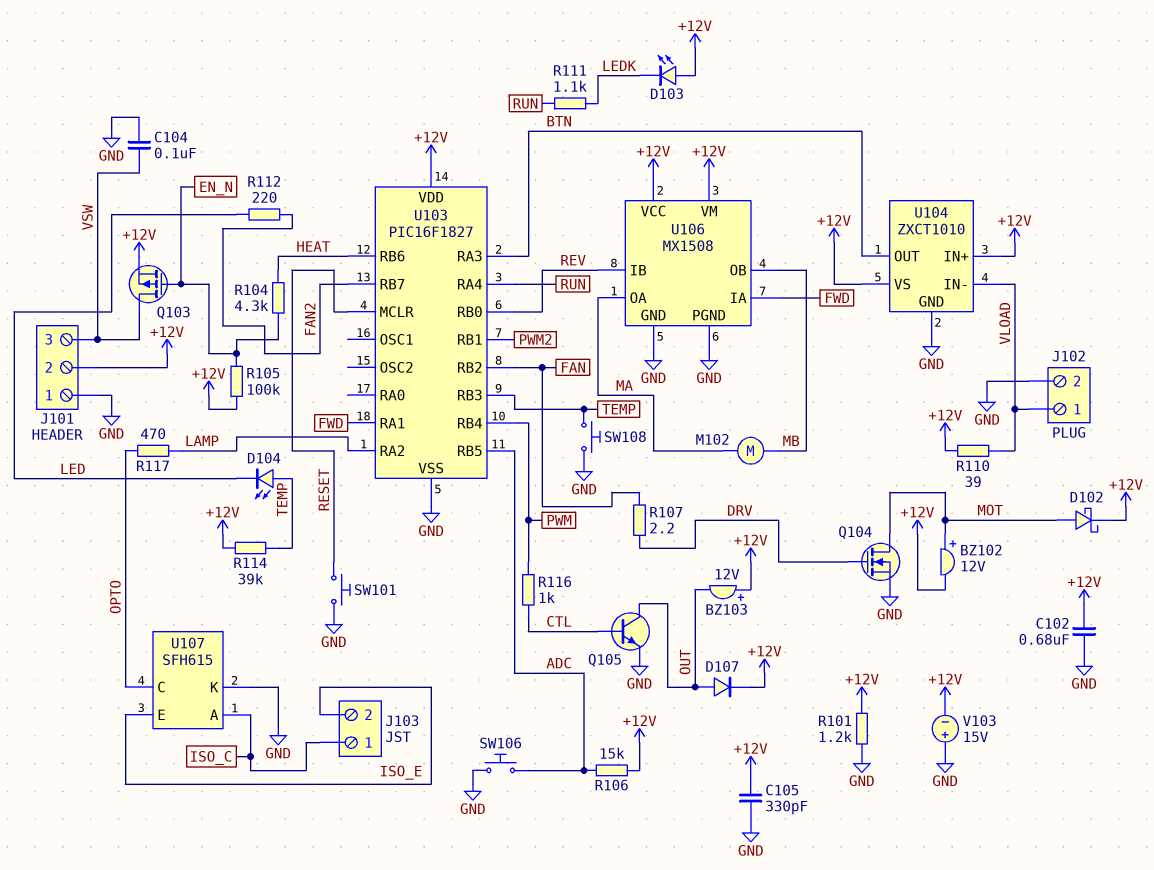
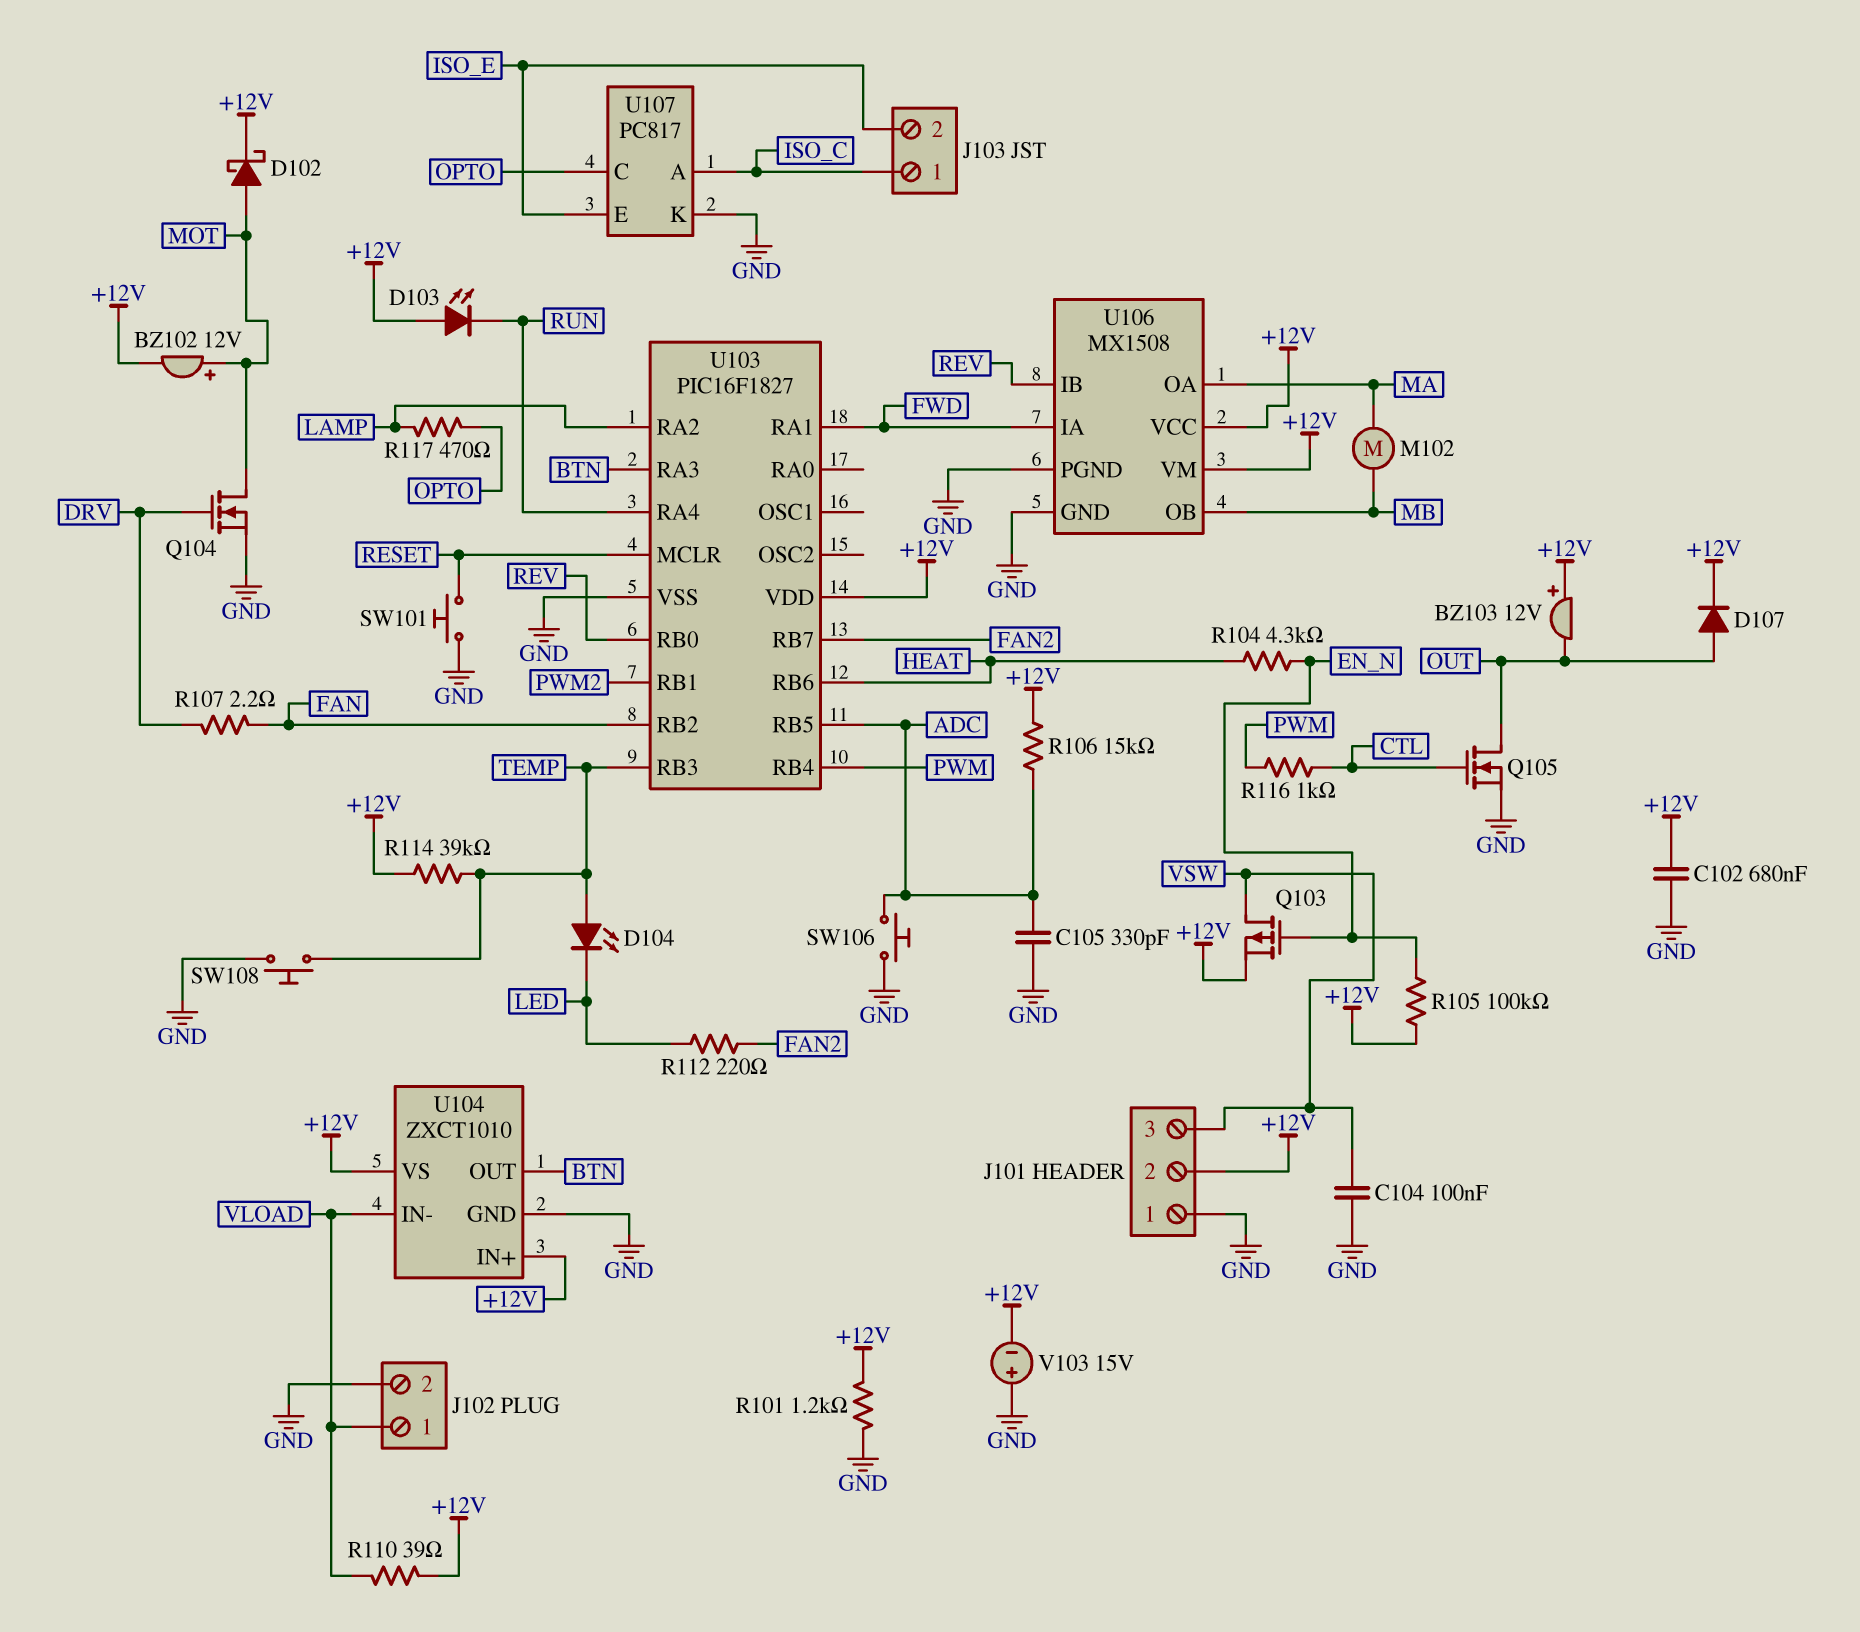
C105: 330pF (+12V, GND) -> 330pF (ADC, GND)
D103: LED (A +12V, K LEDK) -> LED (A +12V, K RUN)
Q105: NPN (B CTL, C OUT, E GND) -> NMOS (G CTL, D OUT, S GND)
R111: 1.1k (LEDK, RUN) -> none
U107: SFH615 -> PC817

